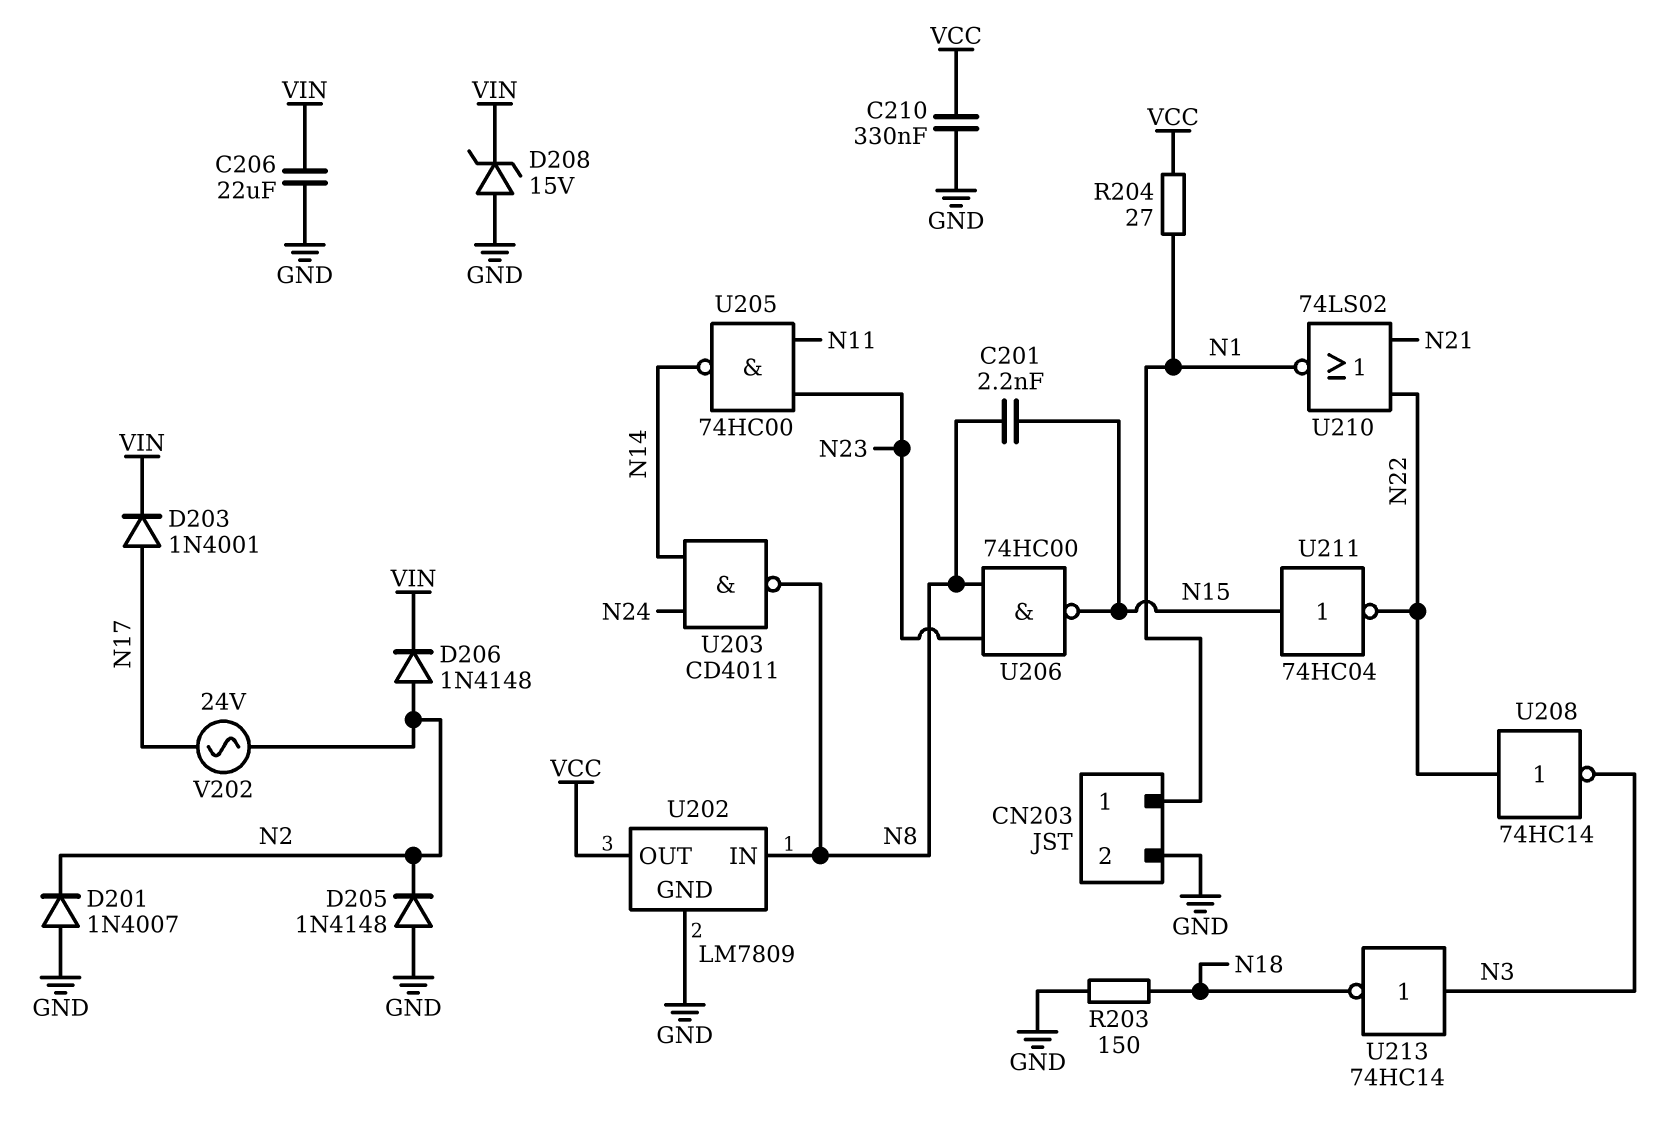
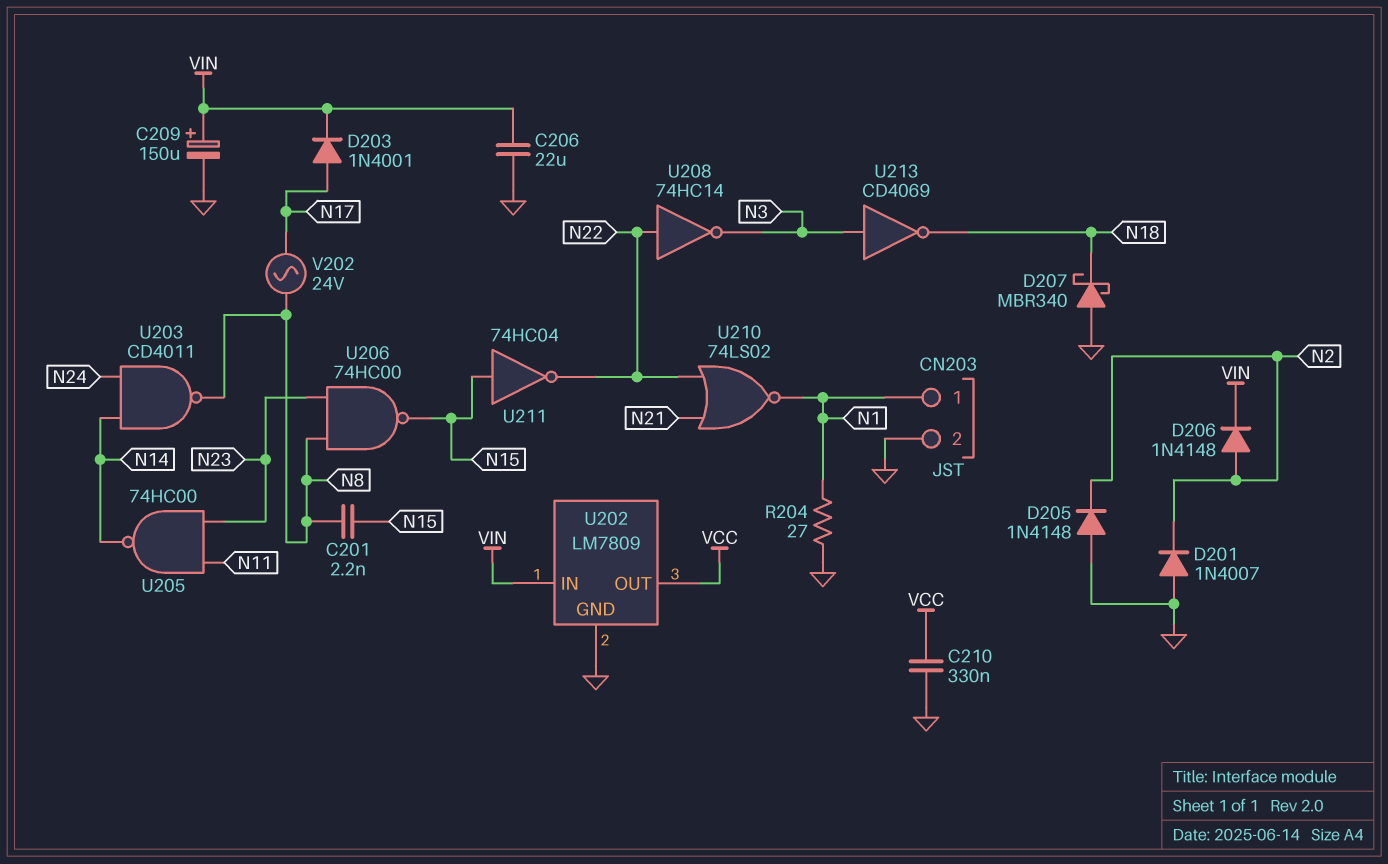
C209: none -> 150uF (plus VIN, minus GND)
D207: none -> schottky MBR340 (A GND, K N18)
D208: zener 15V (A GND, K VIN) -> none
R203: 150 (GND, N18) -> none
R204: 27 (N1, VCC) -> 27 (GND, N1)
U202 pin IN: N8 -> VIN
U213: NOT 74HC14 (in N3, out N18) -> NOT CD4069 (in N3, out N18)
V202: AC 24V (N2, N17) -> AC 24V (N8, N17)

